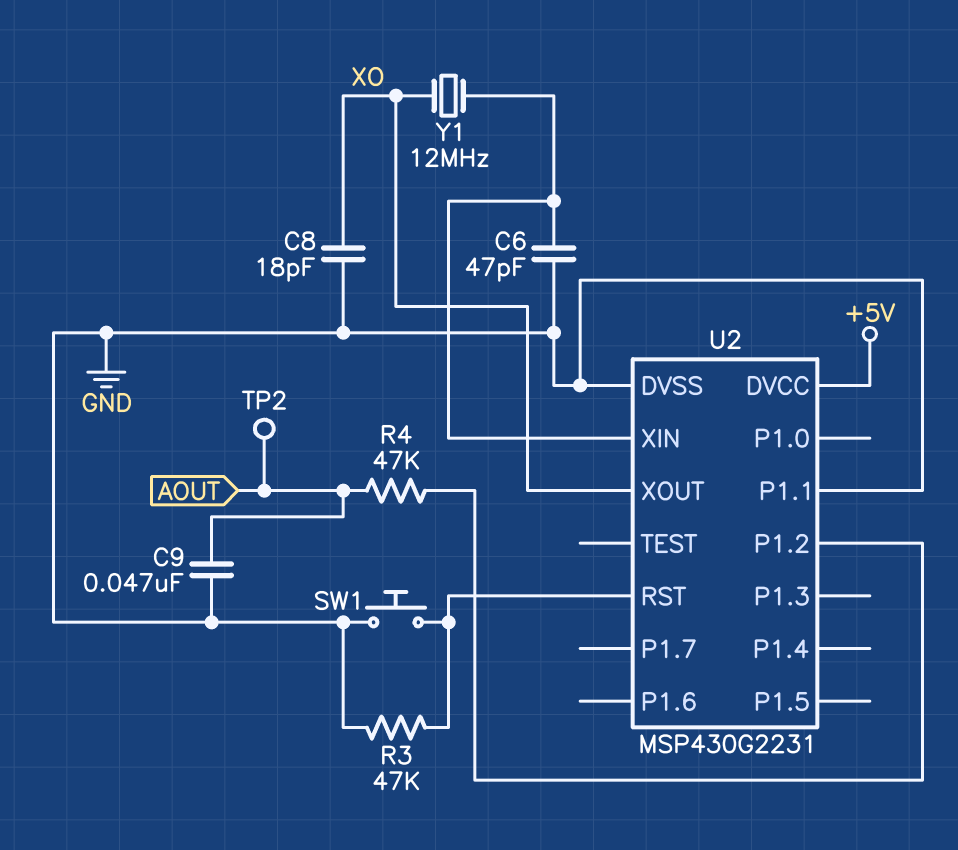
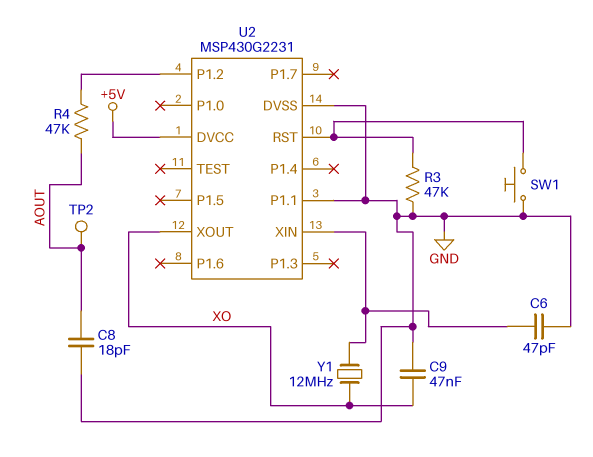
C8: 18pF (GND, XO) -> 18pF (AOUT, GND)
C9: 47nF (AOUT, GND) -> 47nF (GND, XO)

